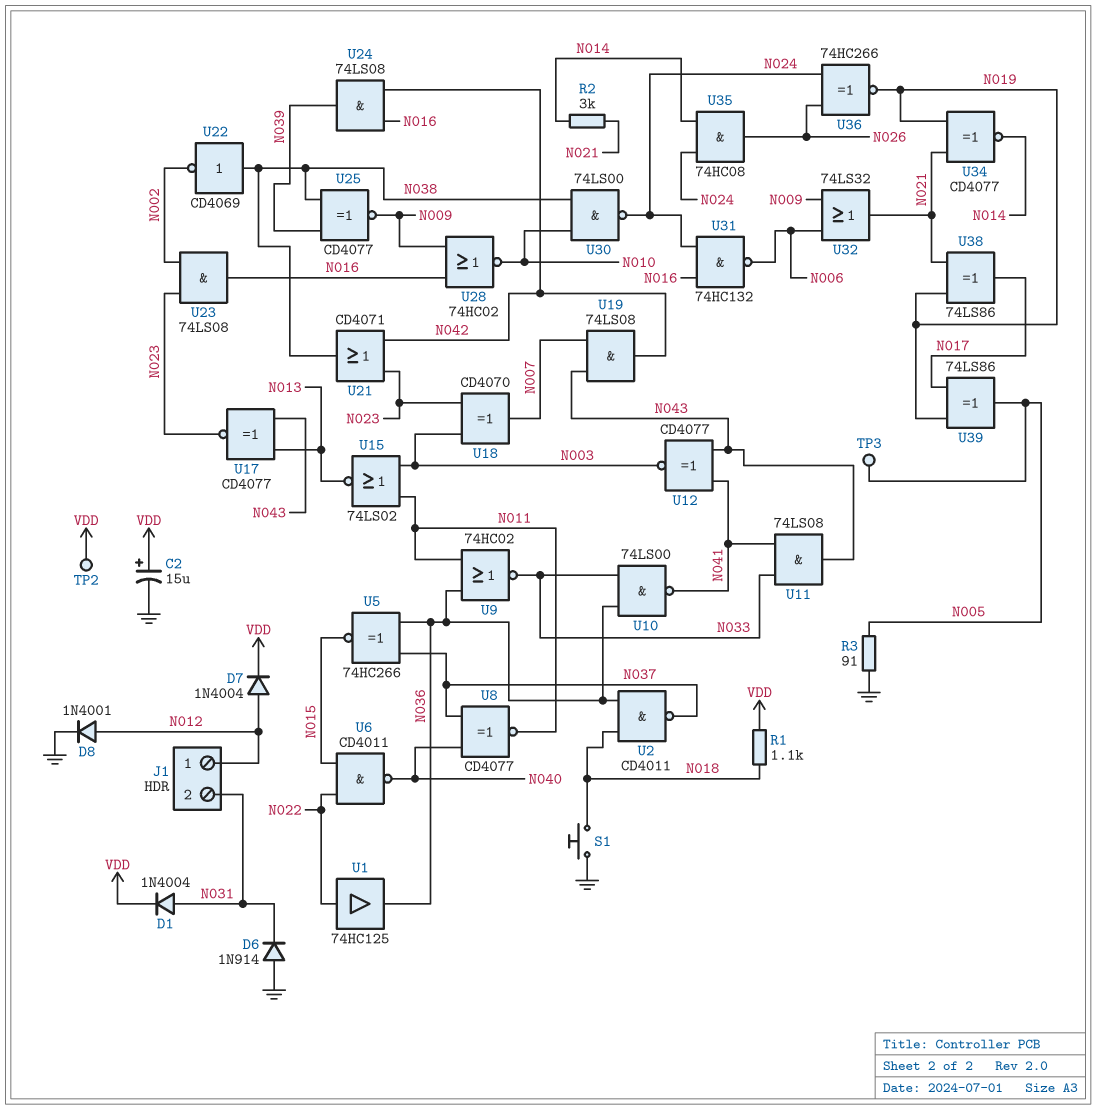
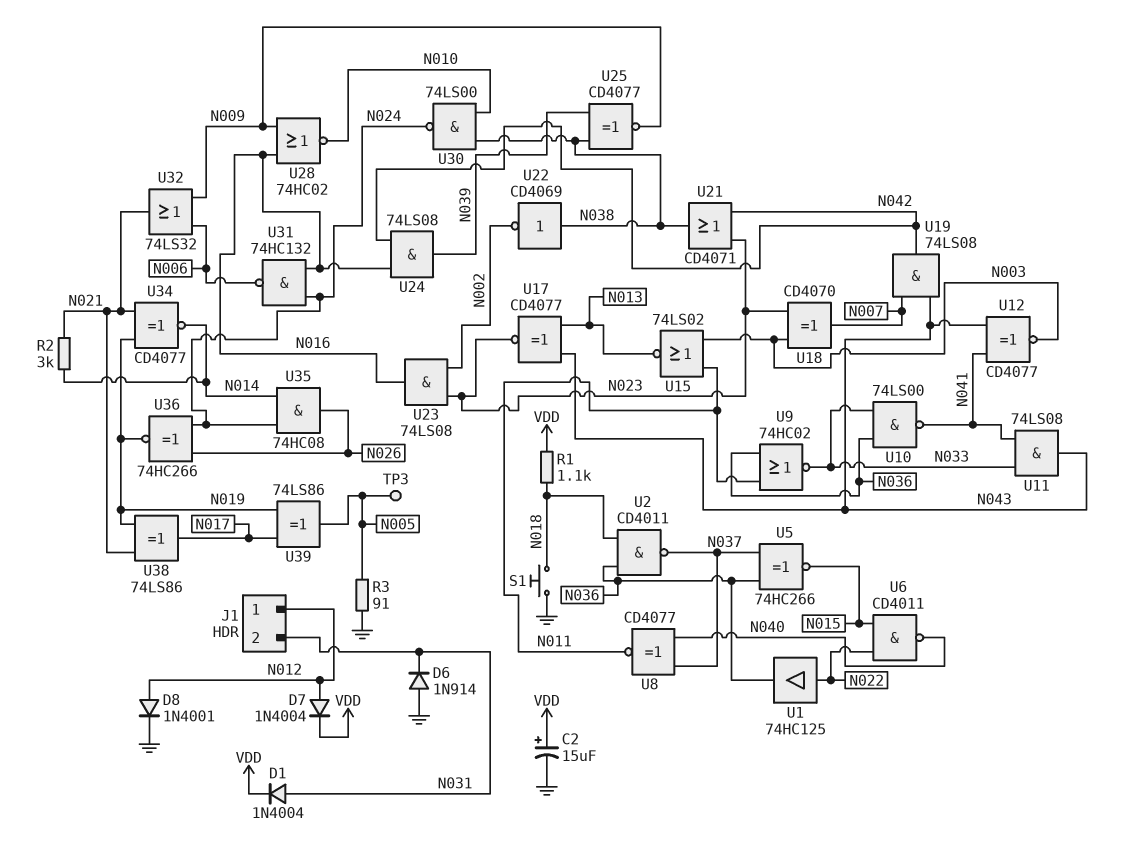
TP2: test point (VDD) -> none

